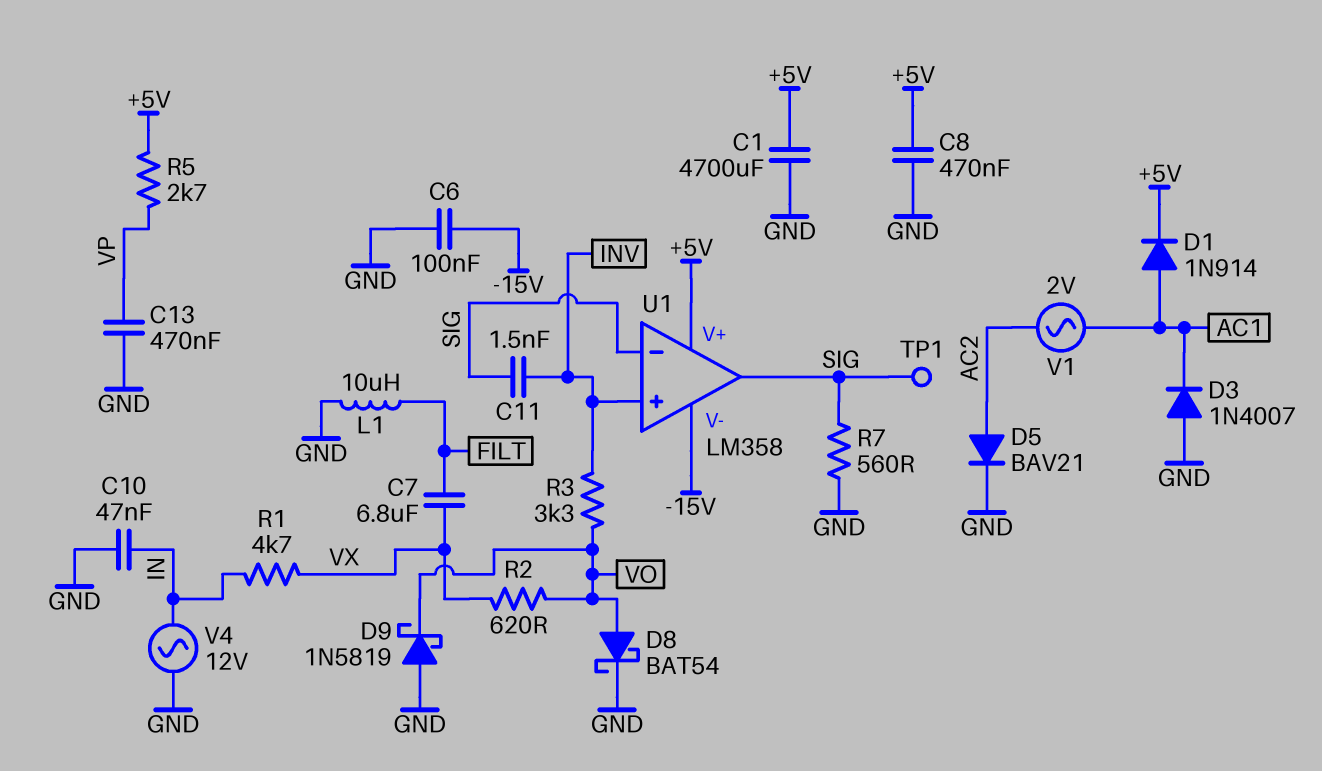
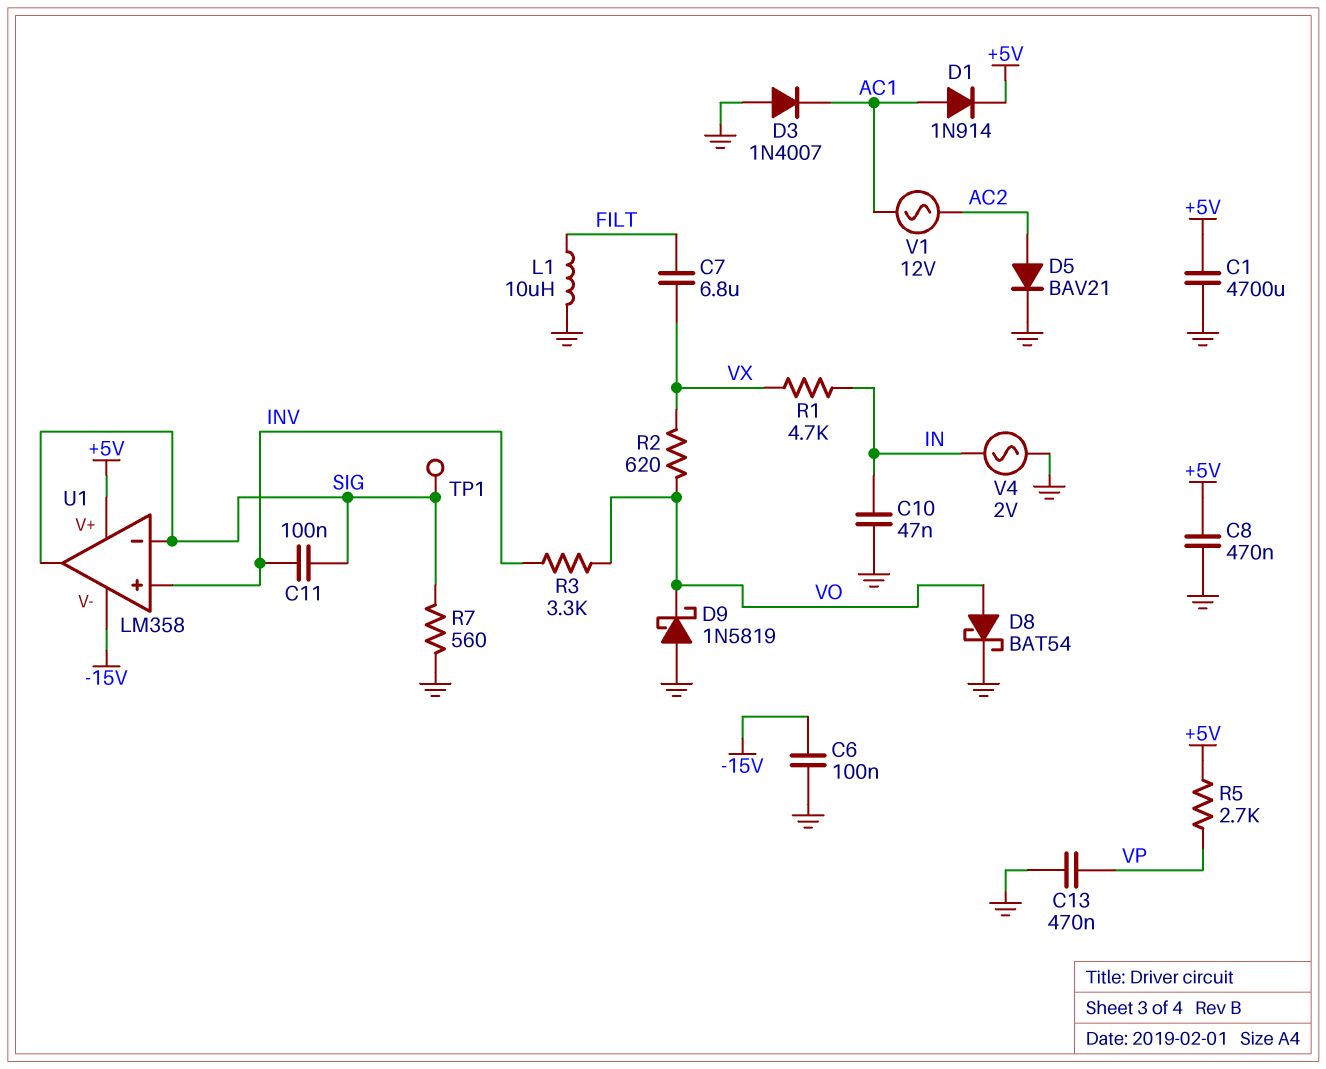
C11: 1.5nF (INV, SIG) -> 100nF (INV, SIG)
V1: AC 2V (AC1, AC2) -> AC 12V (AC1, AC2)
V4: AC 12V (GND, IN) -> AC 2V (GND, IN)

